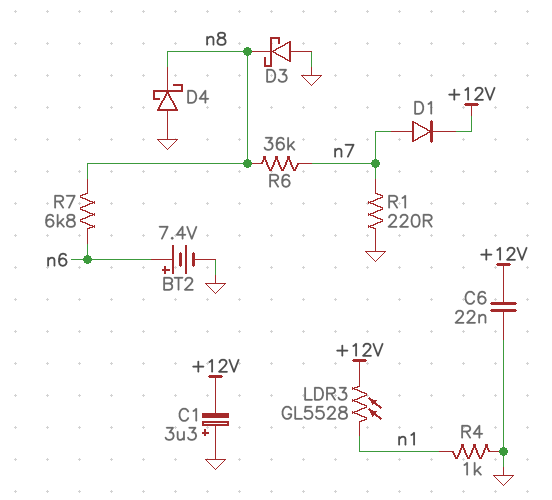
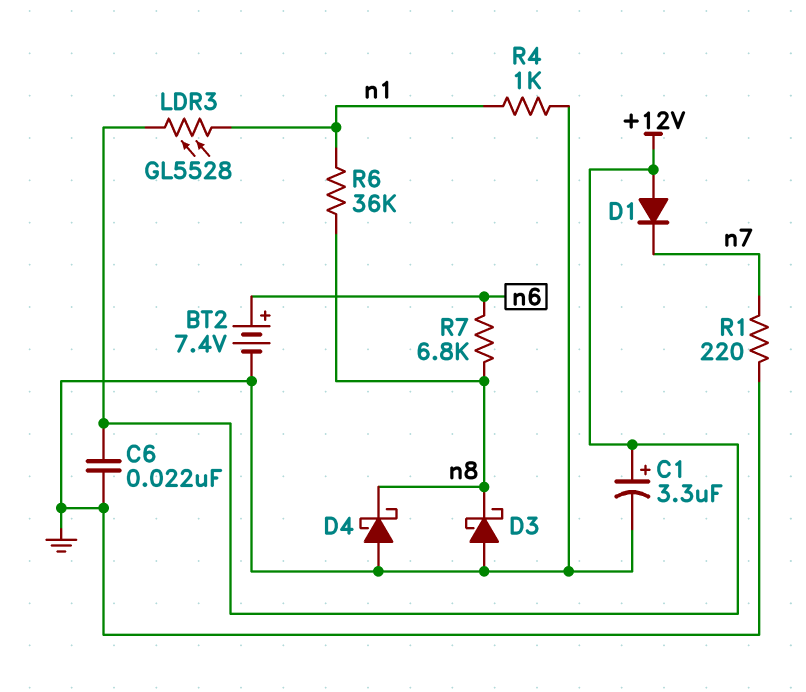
C1: 3.3uF (plus GND, minus +12V) -> 3.3uF (plus +12V, minus GND)
D1: diode (A n7, K +12V) -> diode (A +12V, K n7)
R6: 36k (n7, n8) -> 36k (n1, n8)

